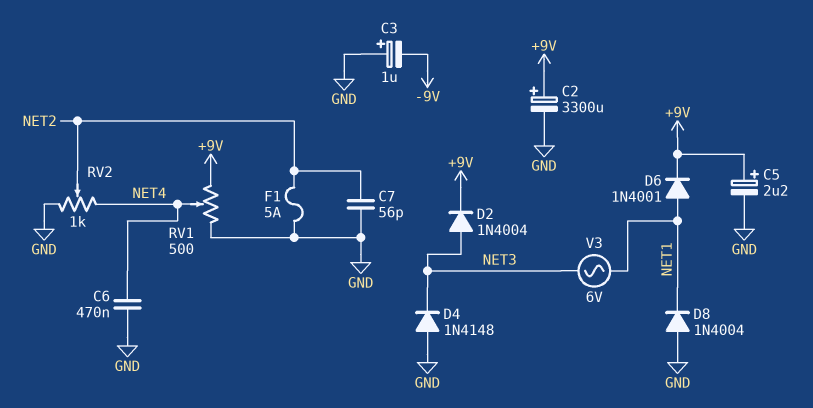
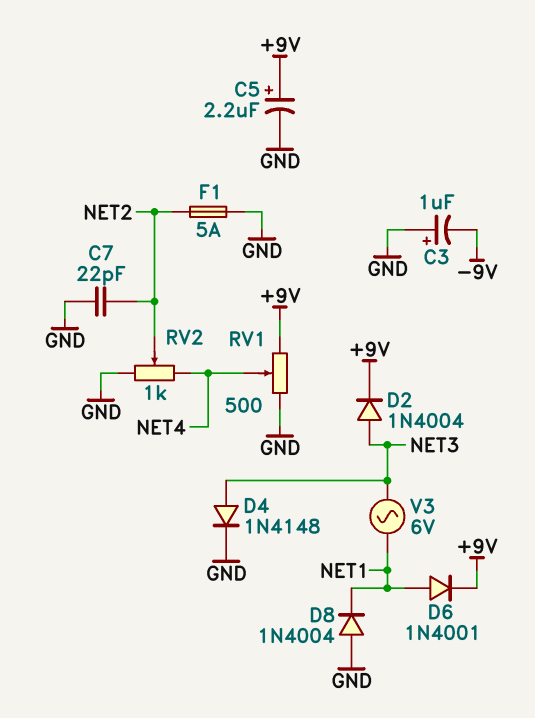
C2: 3300uF (plus +9V, minus GND) -> none
C6: 470nF (GND, NET4) -> none
C7: 56pF (GND, NET2) -> 22pF (GND, NET2)
D4: diode 1N4148 (A GND, K NET3) -> diode 1N4148 (A NET3, K GND)

